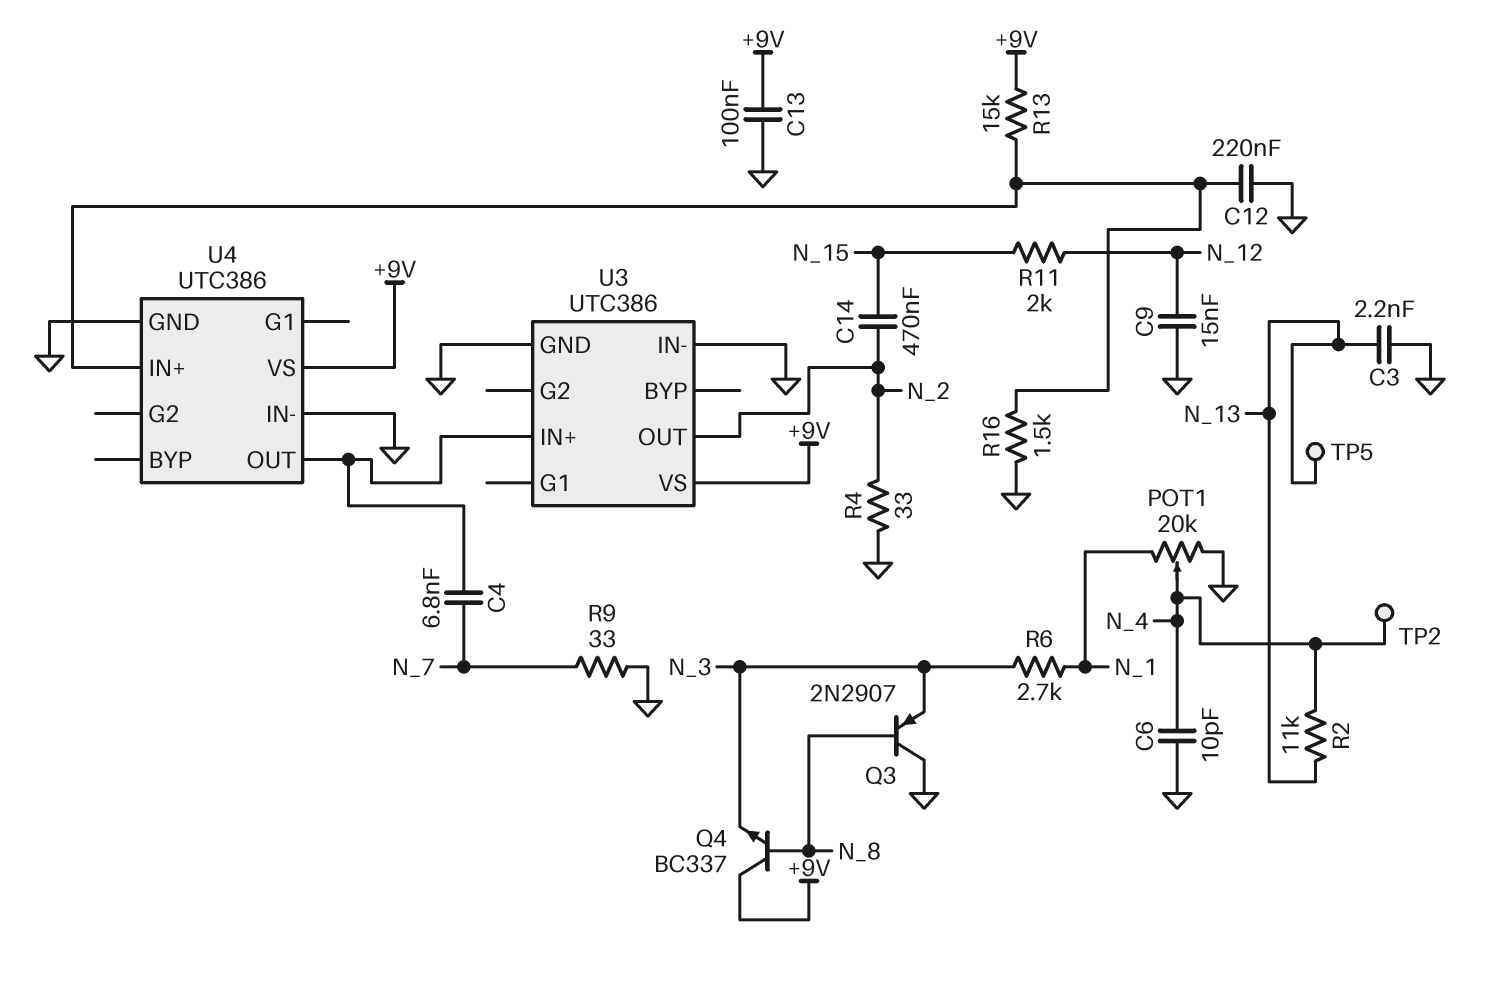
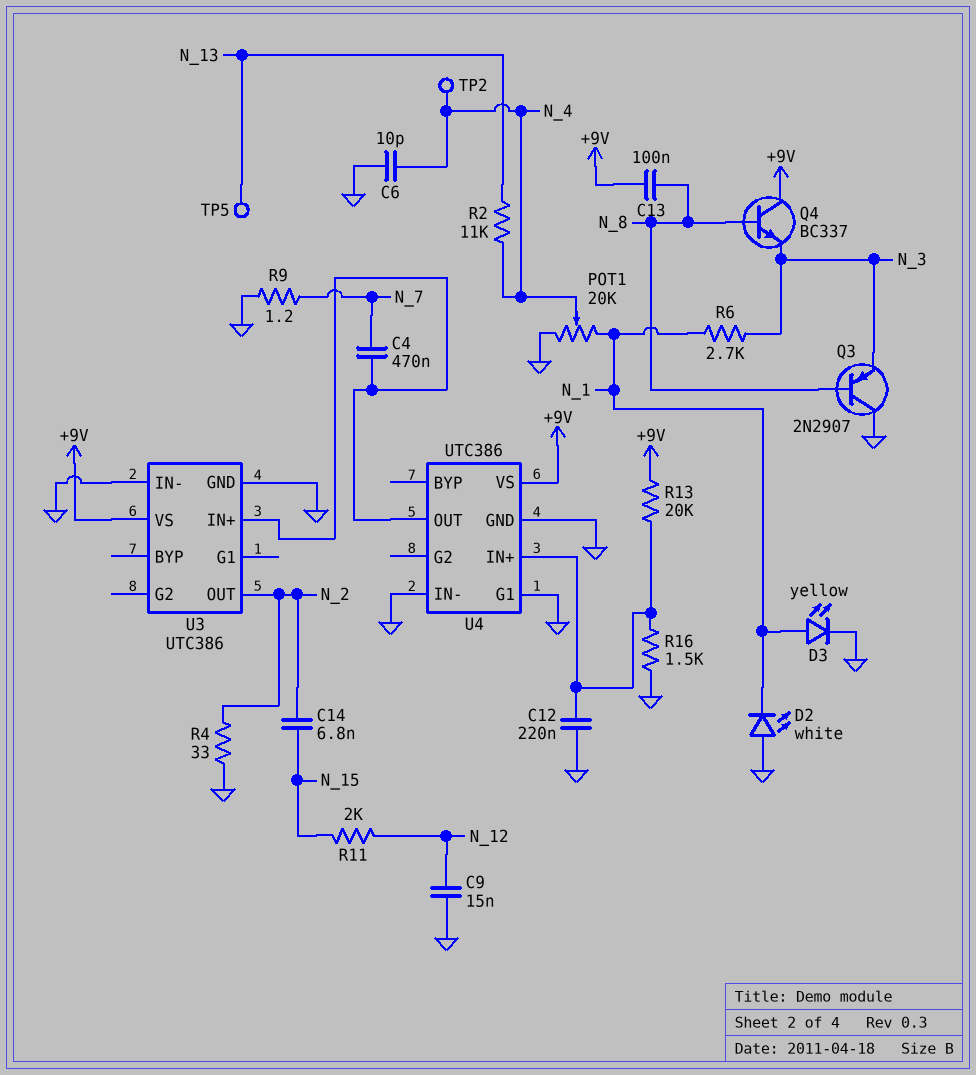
C3: 2.2nF (GND, N_13) -> none
C4: 6.8nF (N_7, U3/IN+) -> 470nF (N_7, U3/IN+)
C13: 100nF (+9V, GND) -> 100nF (+9V, N_8)
C14: 470nF (N_2, N_15) -> 6.8nF (N_2, N_15)
D2: none -> LED white (A GND, K N_1)
D3: none -> LED yellow (A N_1, K GND)
R9: 33 (GND, N_7) -> 1.2 (GND, N_7)
R13: 15k (+9V, U4/IN+) -> 20k (+9V, U4/IN+)
U4 pin G1: none -> GND

